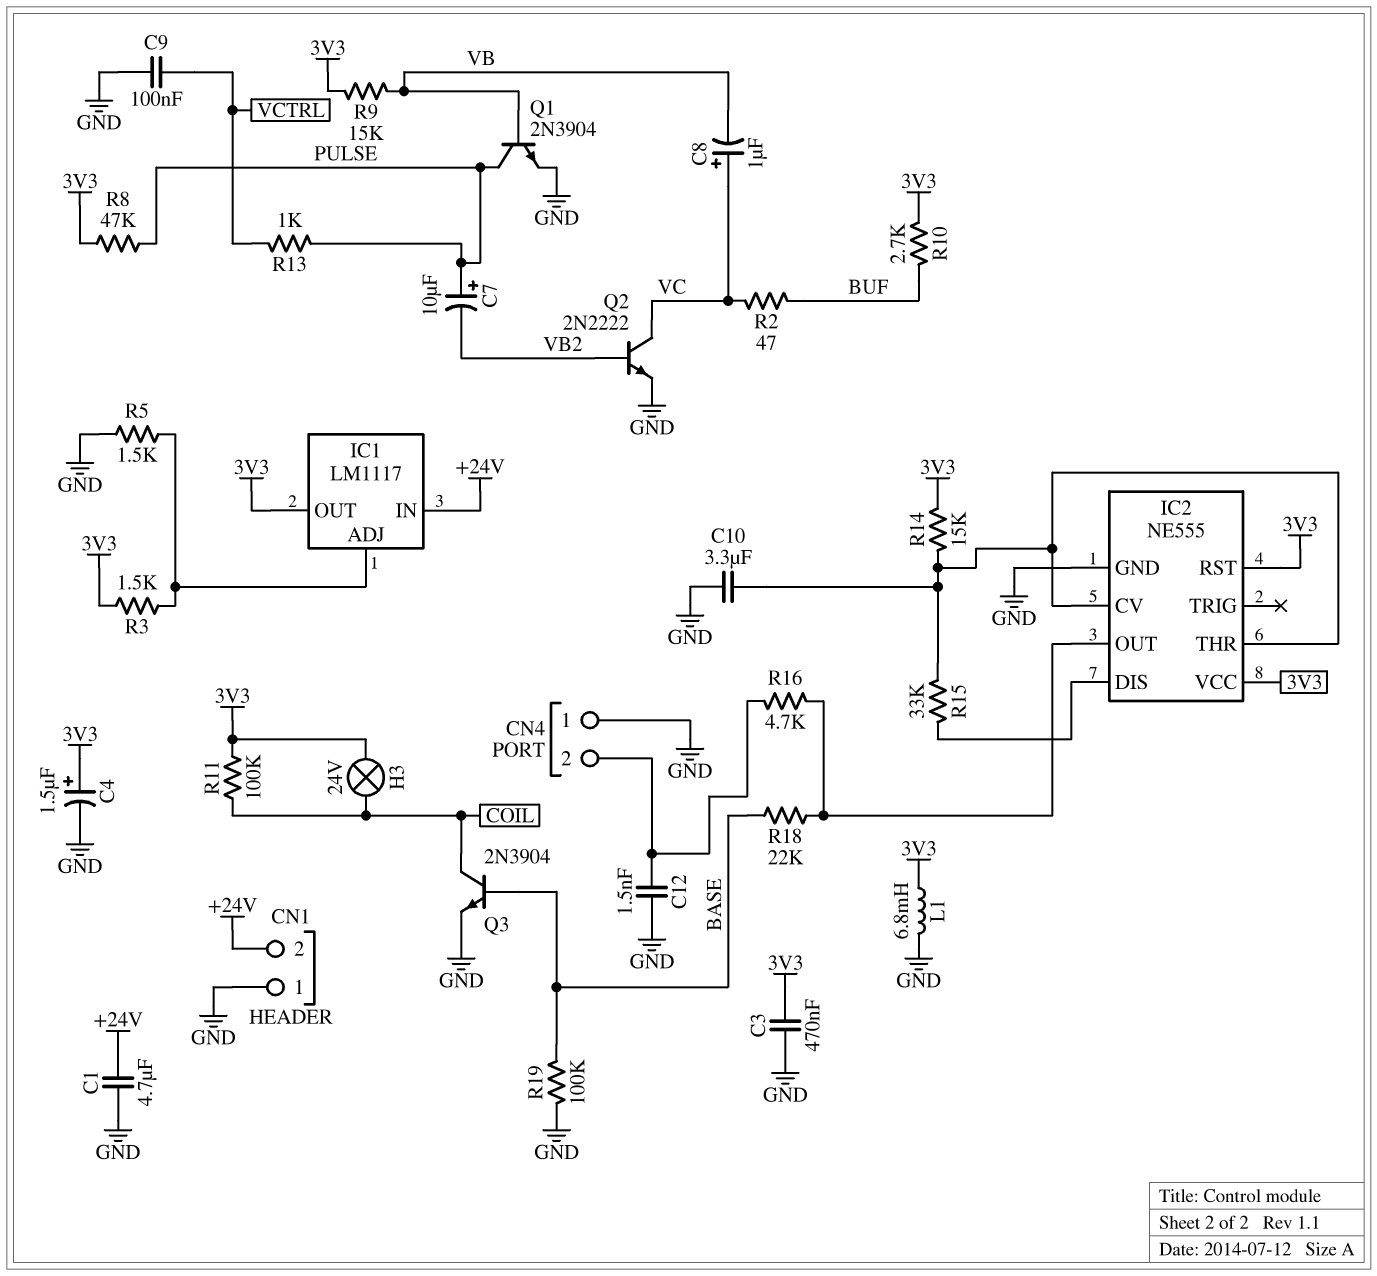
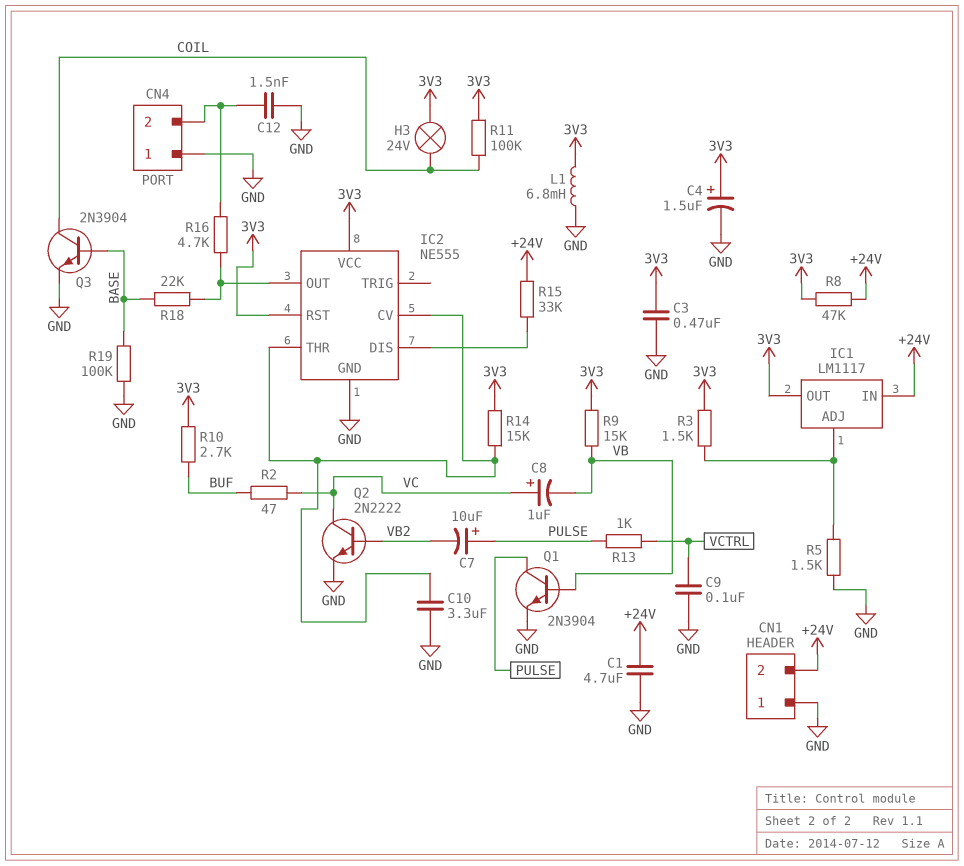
R8: 47k (3V3, PULSE) -> 47k (+24V, 3V3)
R15: 33k (IC2/CV, IC2/DIS) -> 33k (+24V, IC2/DIS)

